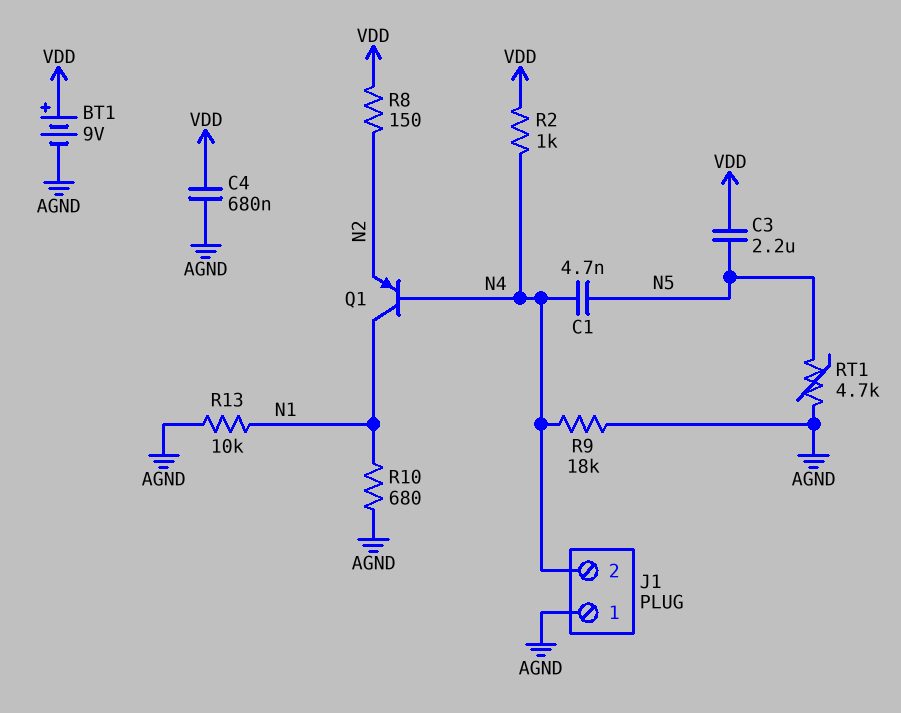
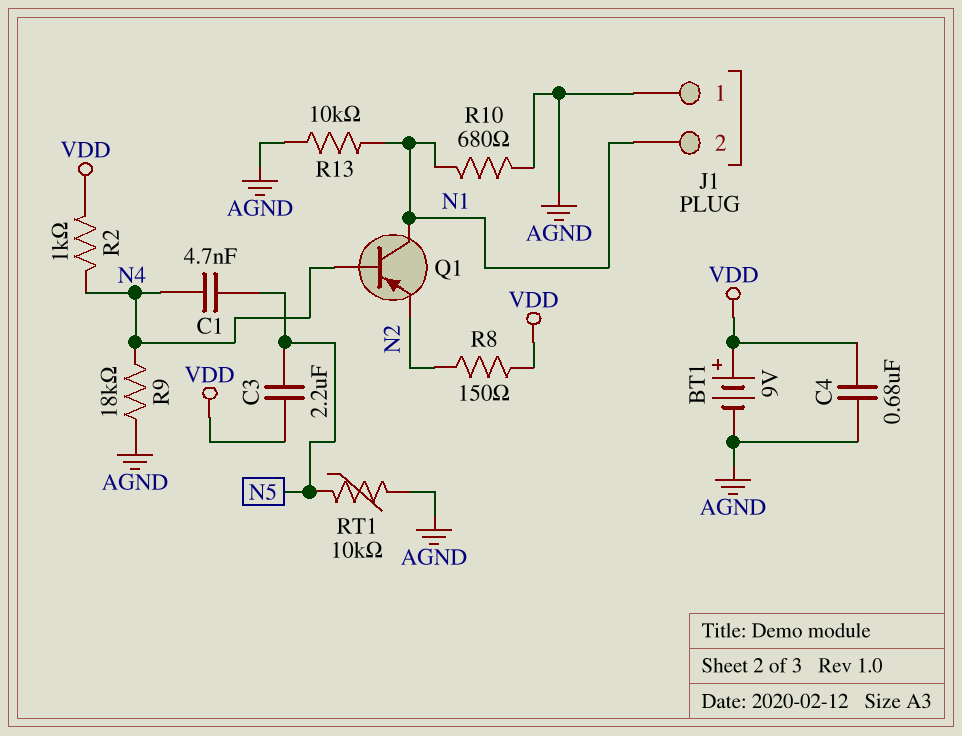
J1 pin 2: N4 -> N1
RT1: 4.7k (AGND, N5) -> 10k (AGND, N5)

